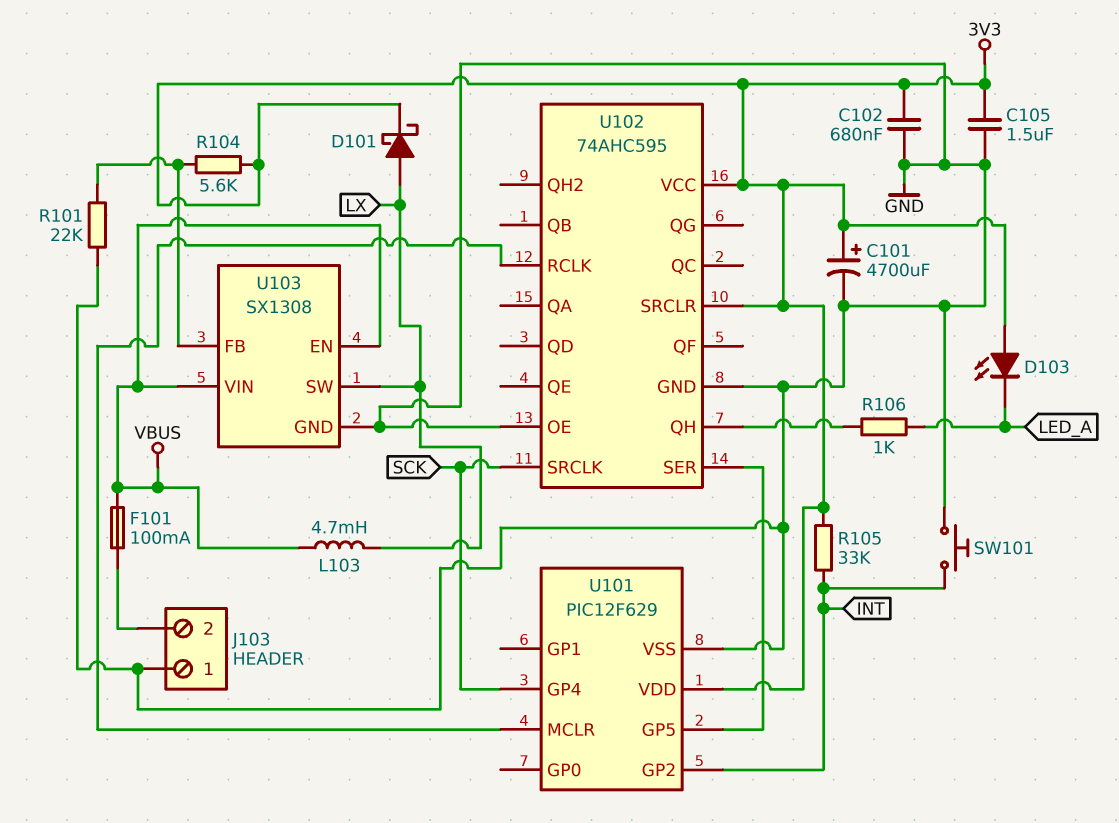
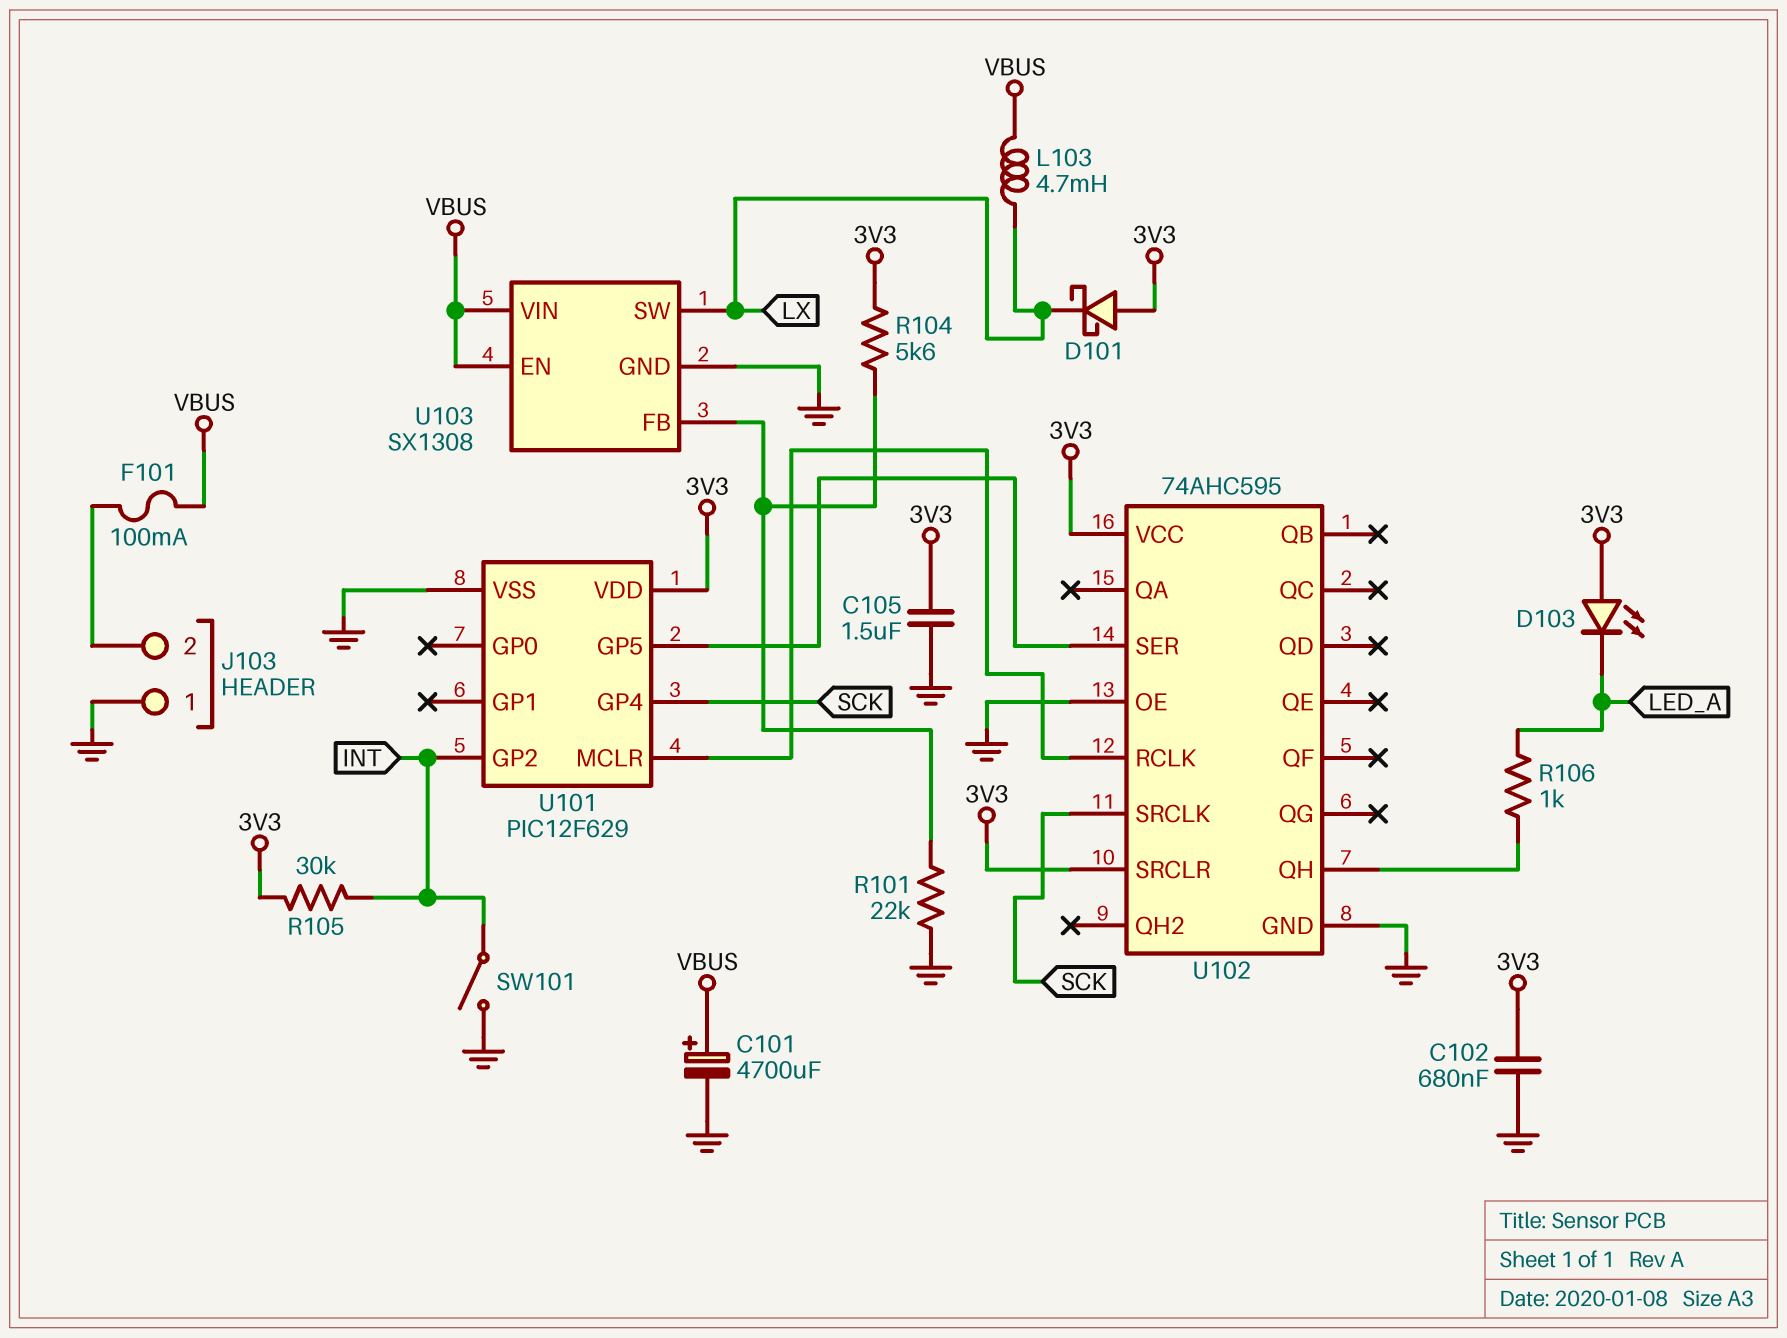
C101: 4700uF (plus 3V3, minus GND) -> 4700uF (plus VBUS, minus GND)
D101: schottky (A LX, K 3V3) -> schottky (A 3V3, K LX)
R105: 33k (3V3, INT) -> 30k (3V3, INT)
SW101: button (GND, INT) -> switch (GND, INT)

